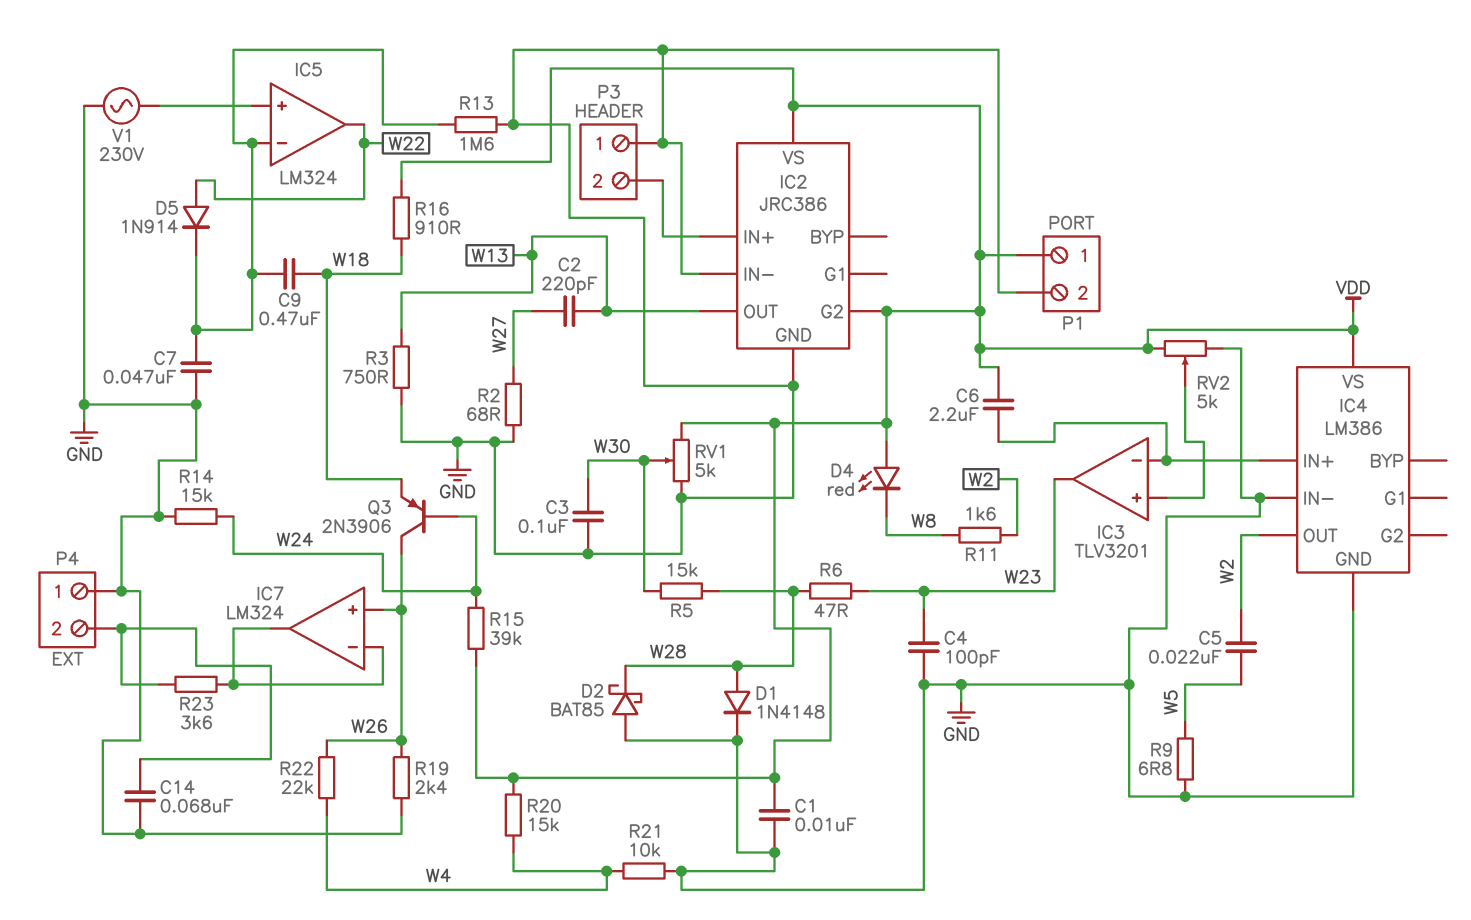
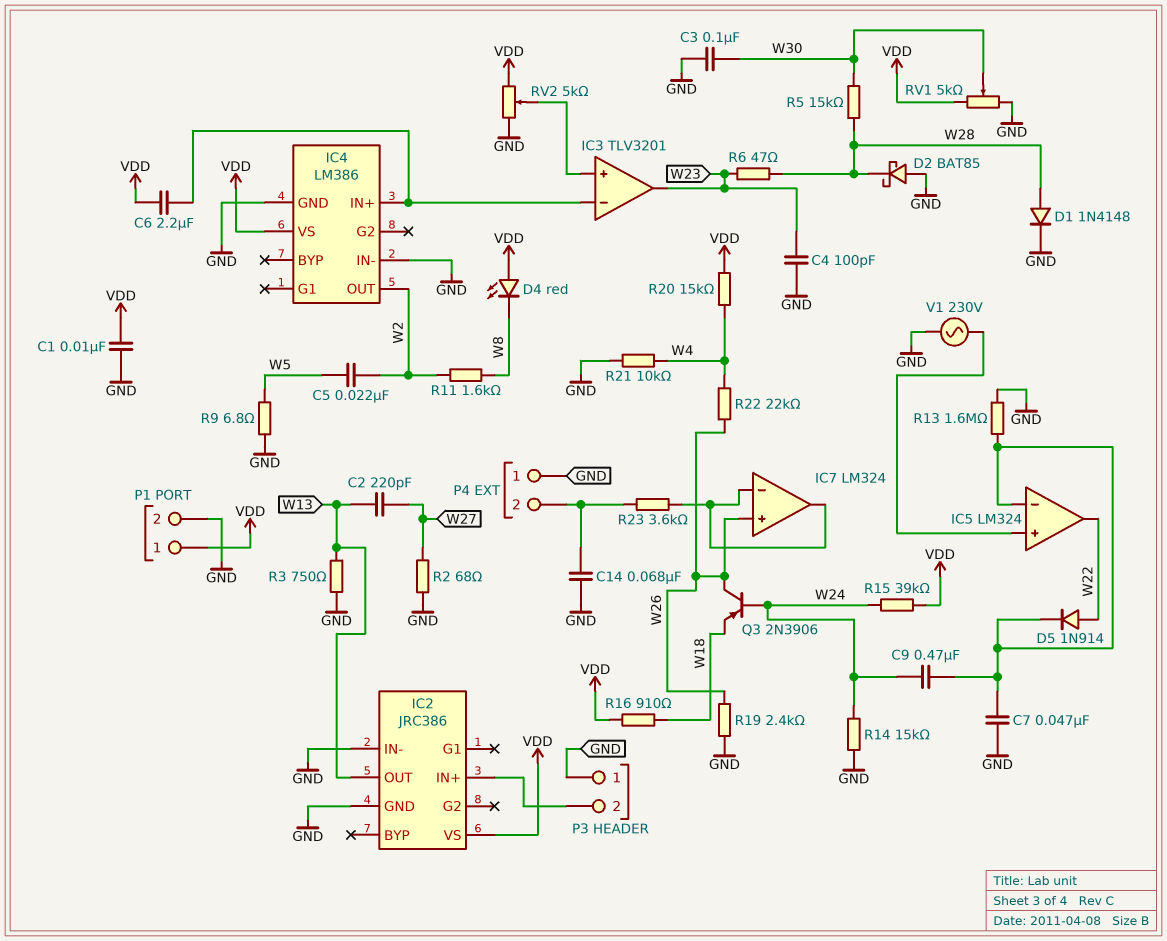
C9: 470nF (IC5/in-, W18) -> 470nF (IC5/in-, W24)
IC2 pin G2: VDD -> none

